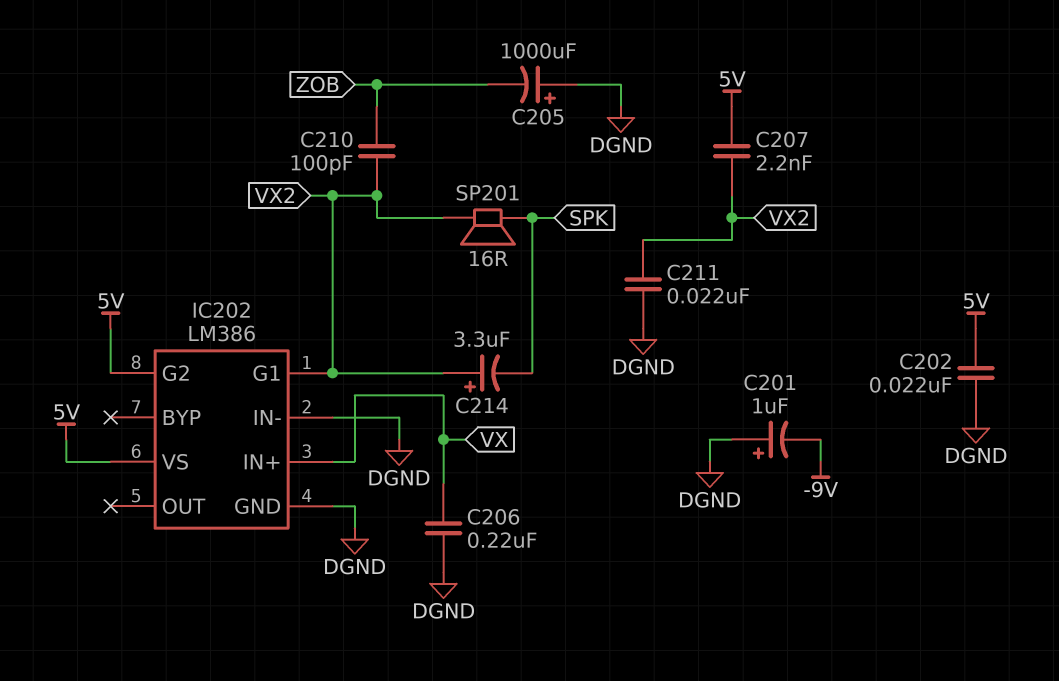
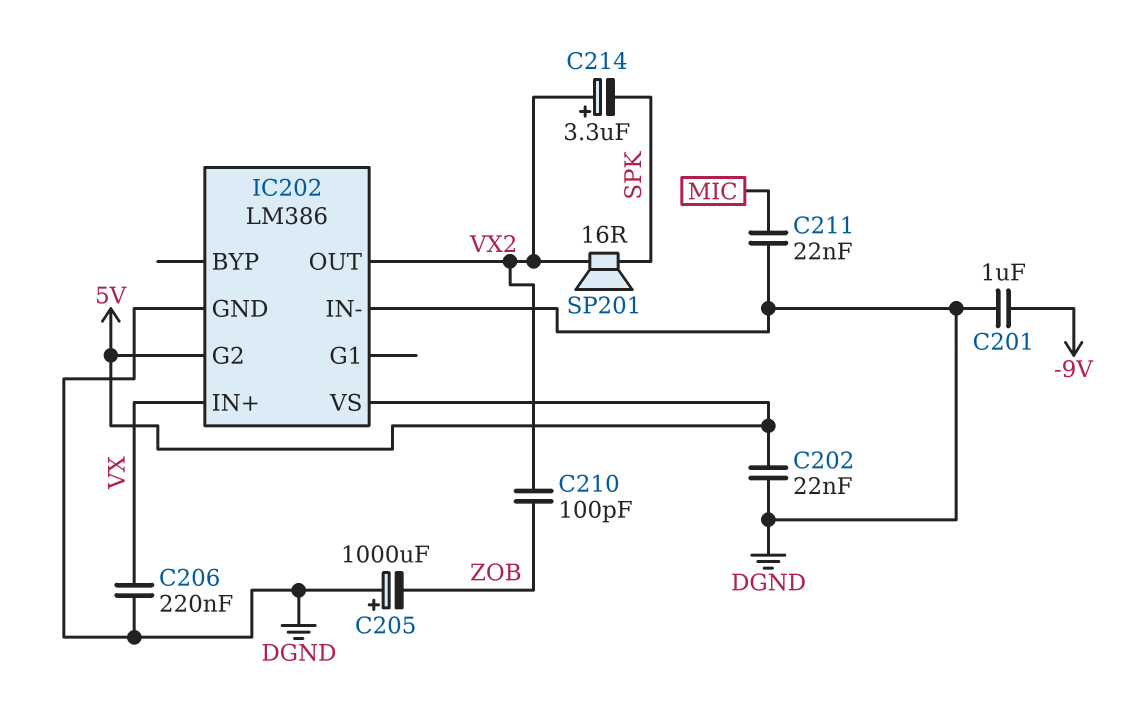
C201: 1uF (plus DGND, minus -9V) -> 1uF (-9V, DGND)
C207: 2.2nF (5V, VX2) -> none
C211: 22nF (DGND, VX2) -> 22nF (DGND, MIC)
IC202 pin G1: VX2 -> none
IC202 pin OUT: none -> VX2

